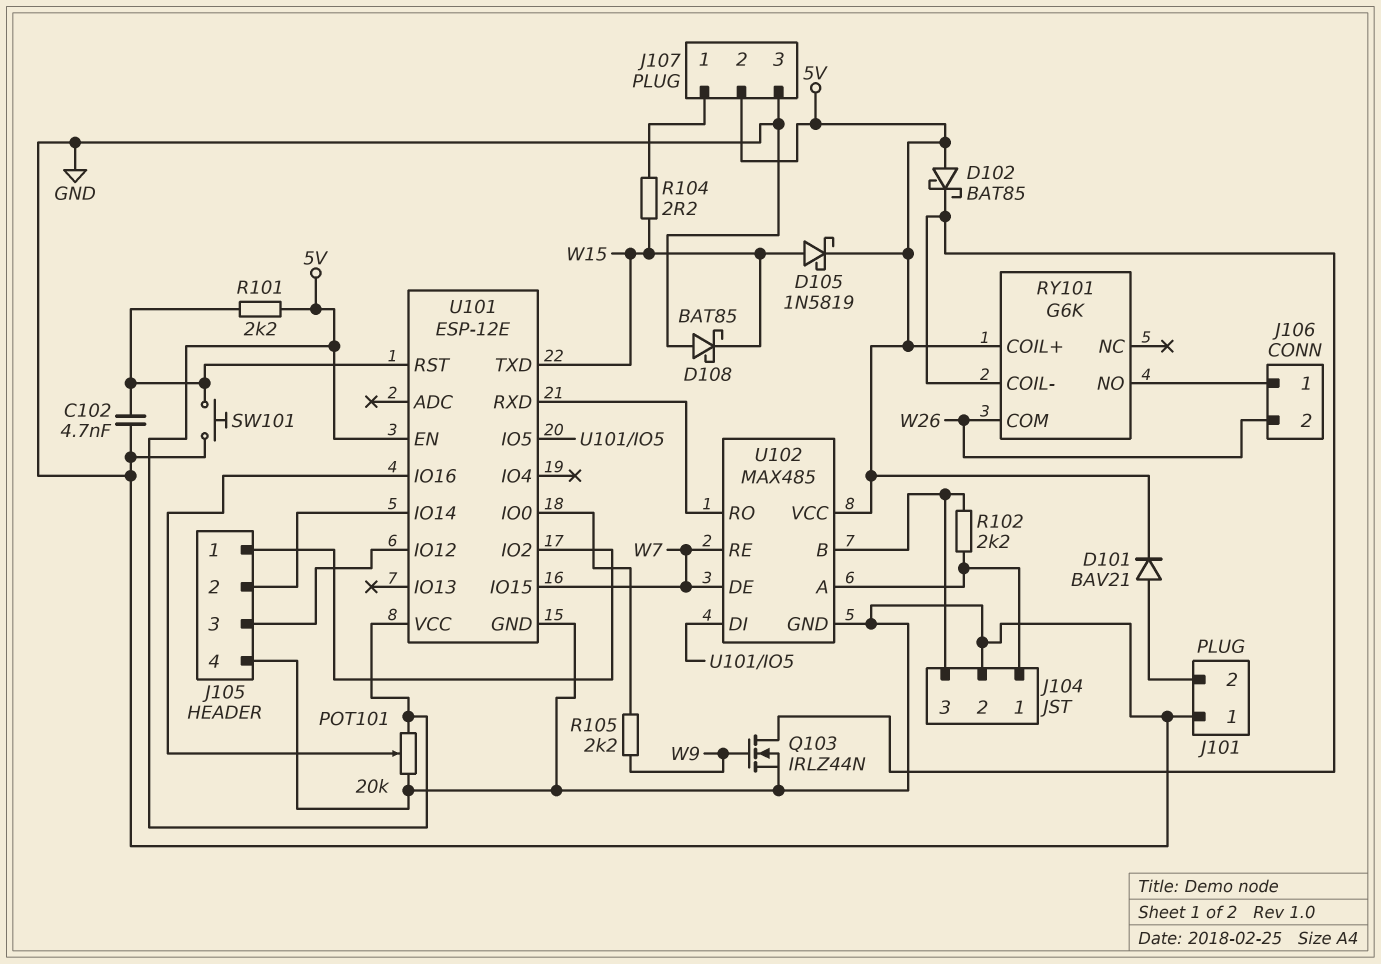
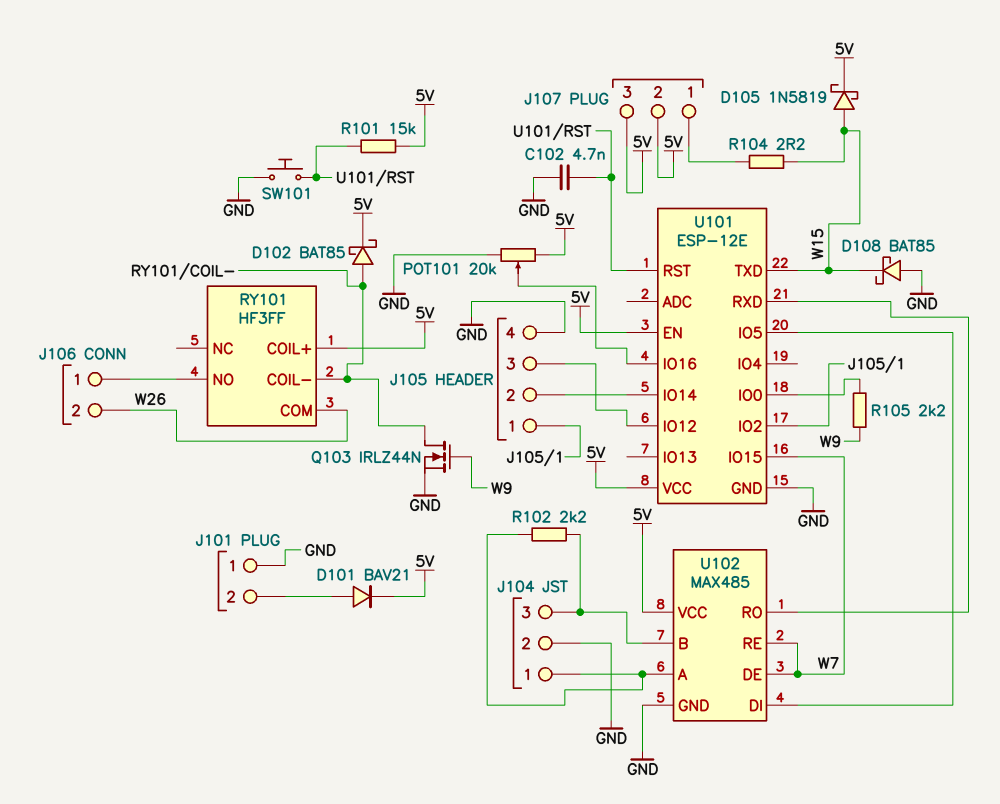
D102: schottky BAT85 (A 5V, K RY101/COIL-) -> schottky BAT85 (A RY101/COIL-, K 5V)
J107 pin 3: GND -> 5V
R101: 2.2k (5V, U101/RST) -> 15k (5V, U101/RST)
RY101: G6K -> HF3FF

